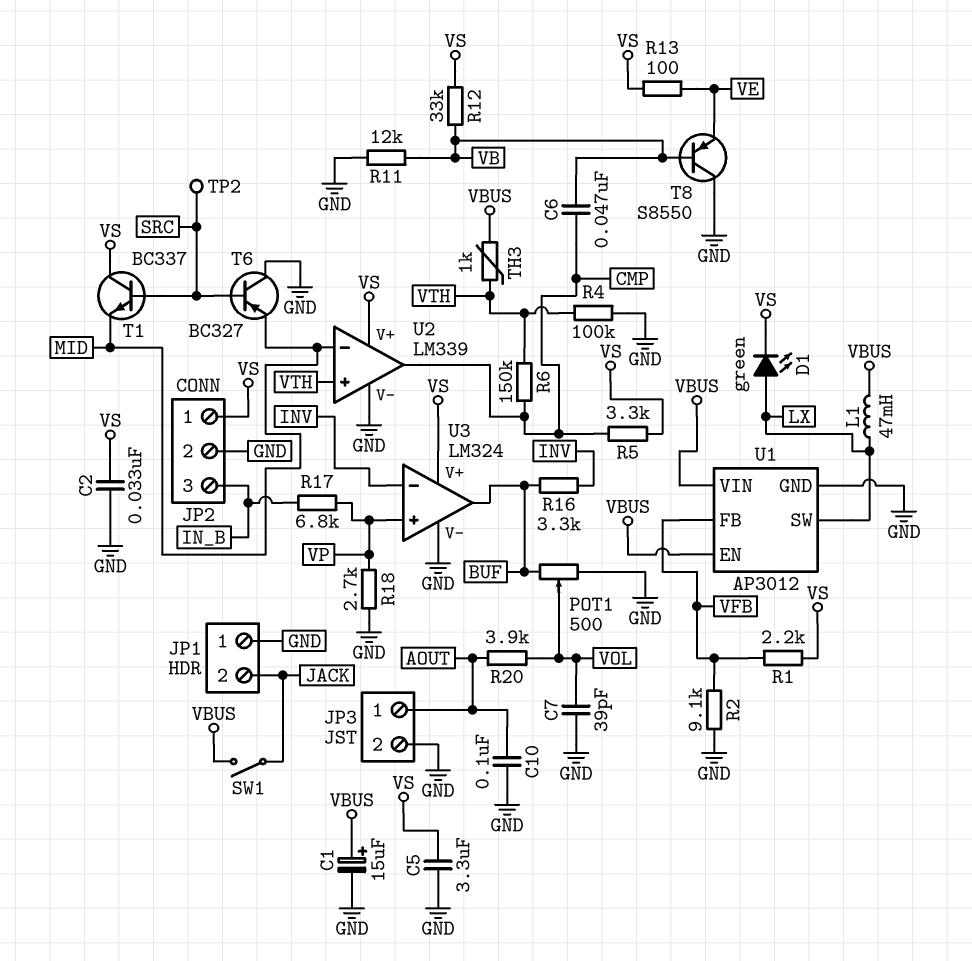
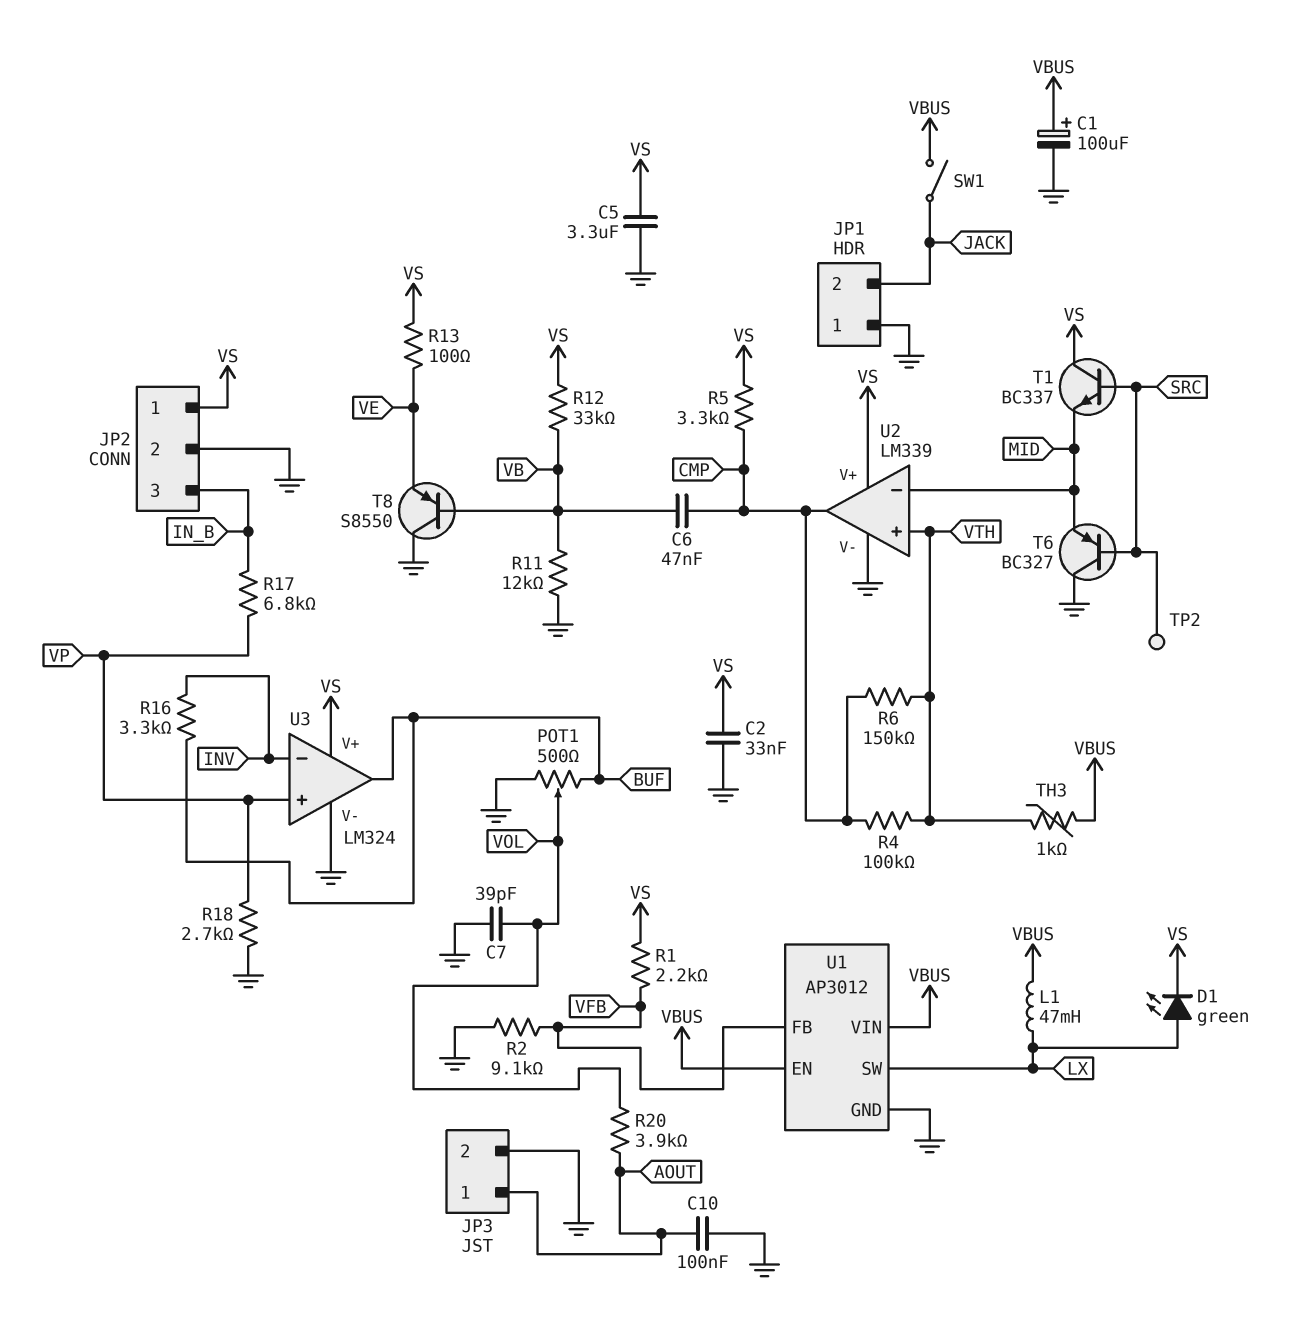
C1: 15uF (plus VBUS, minus GND) -> 100uF (plus VBUS, minus GND)
R4: 100k (GND, VTH) -> 100k (CMP, VTH)

